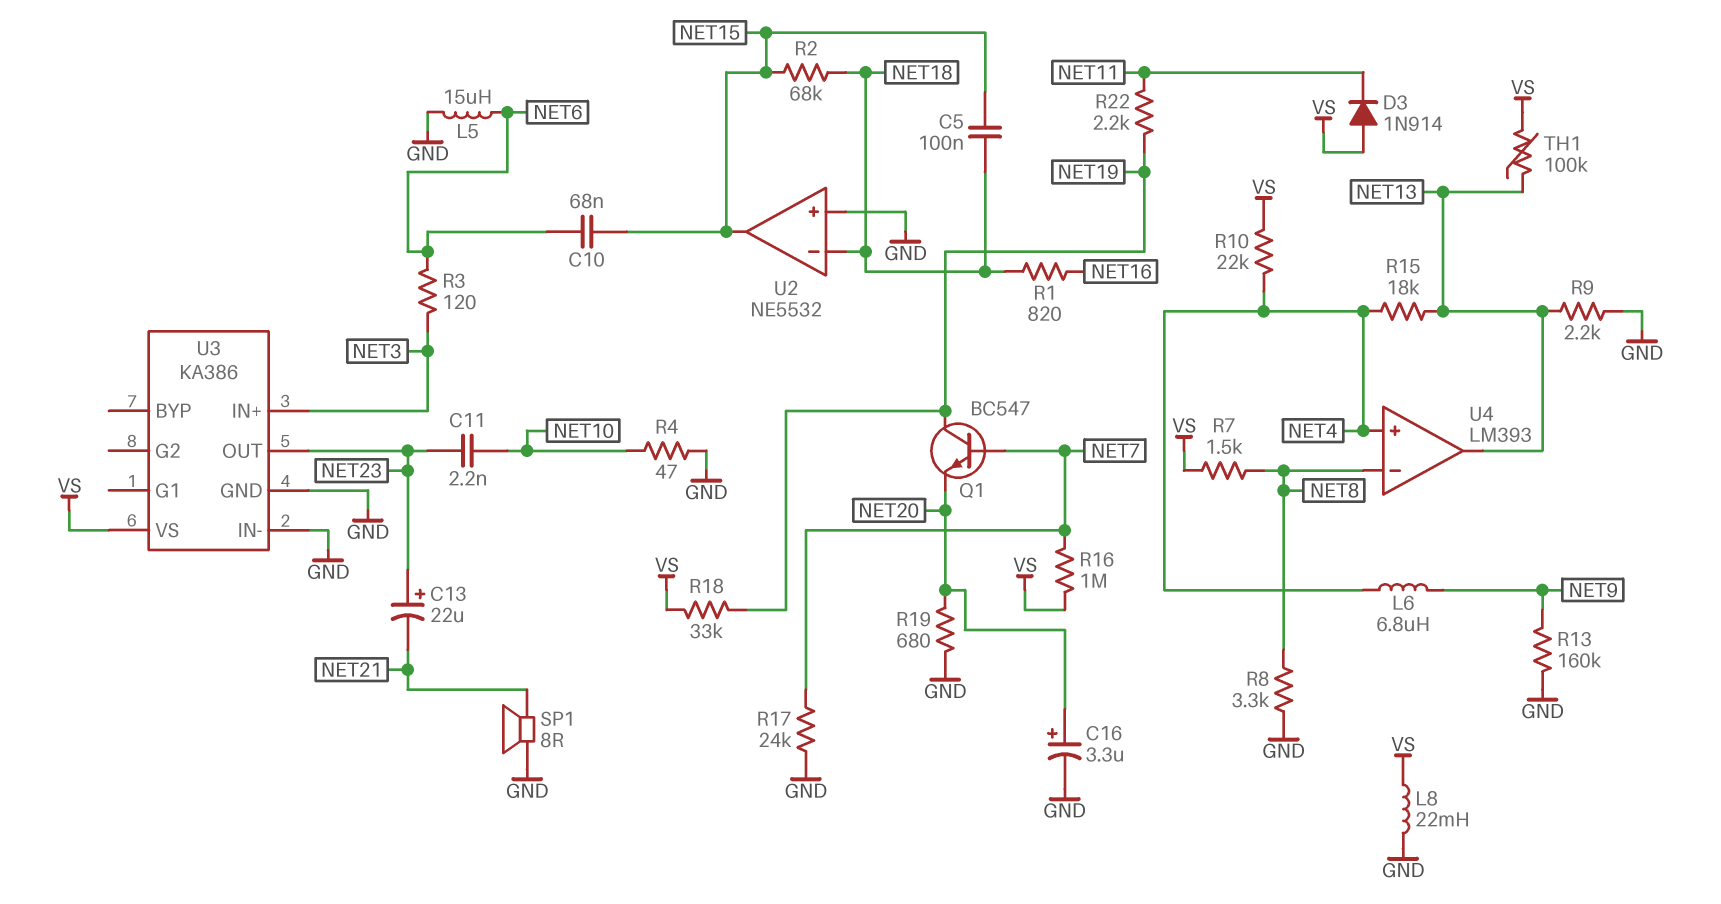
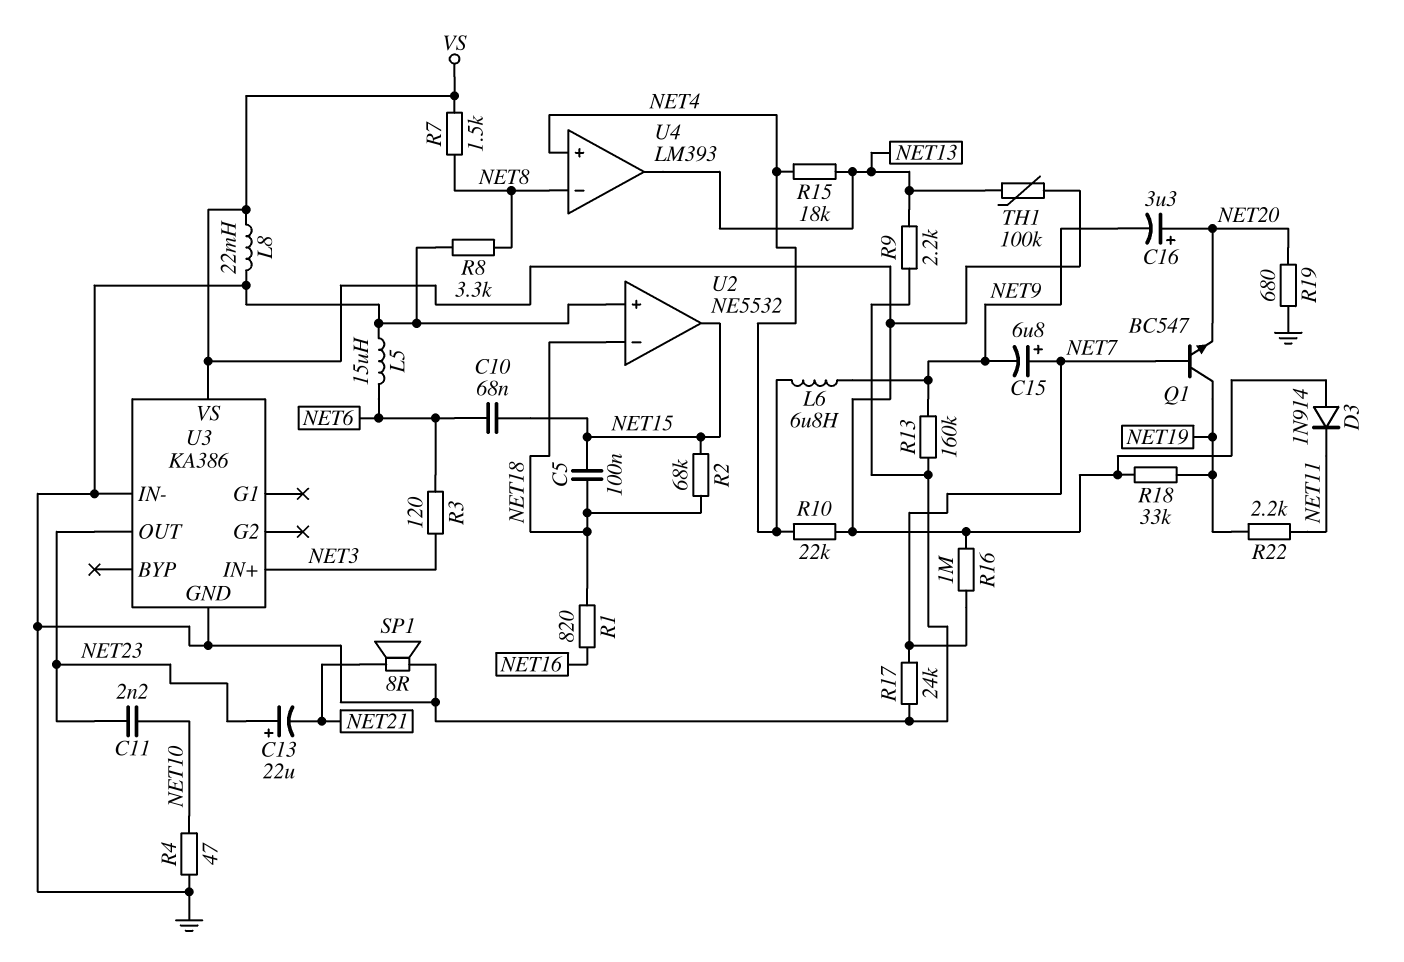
C15: none -> 6.8uF (plus NET7, minus NET9)
C16: 3.3uF (plus NET20, minus GND) -> 3.3uF (plus NET20, minus NET9)

